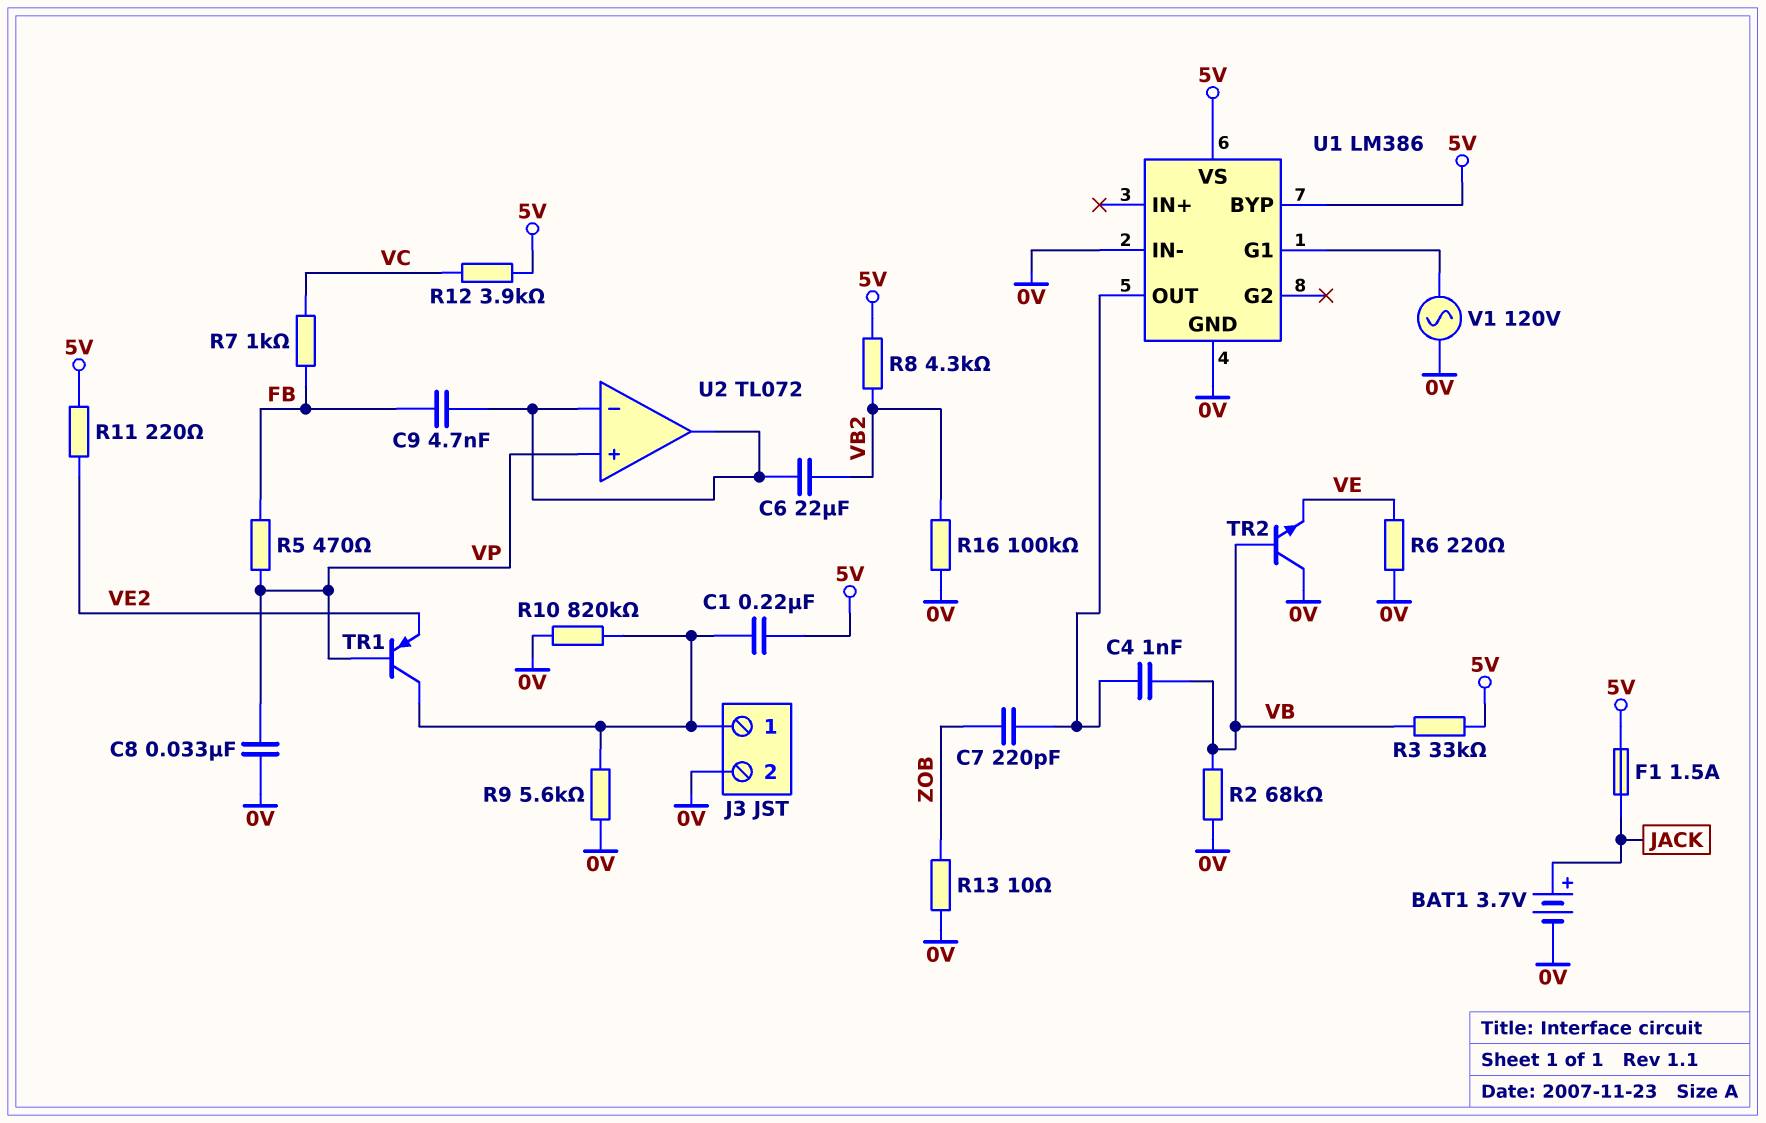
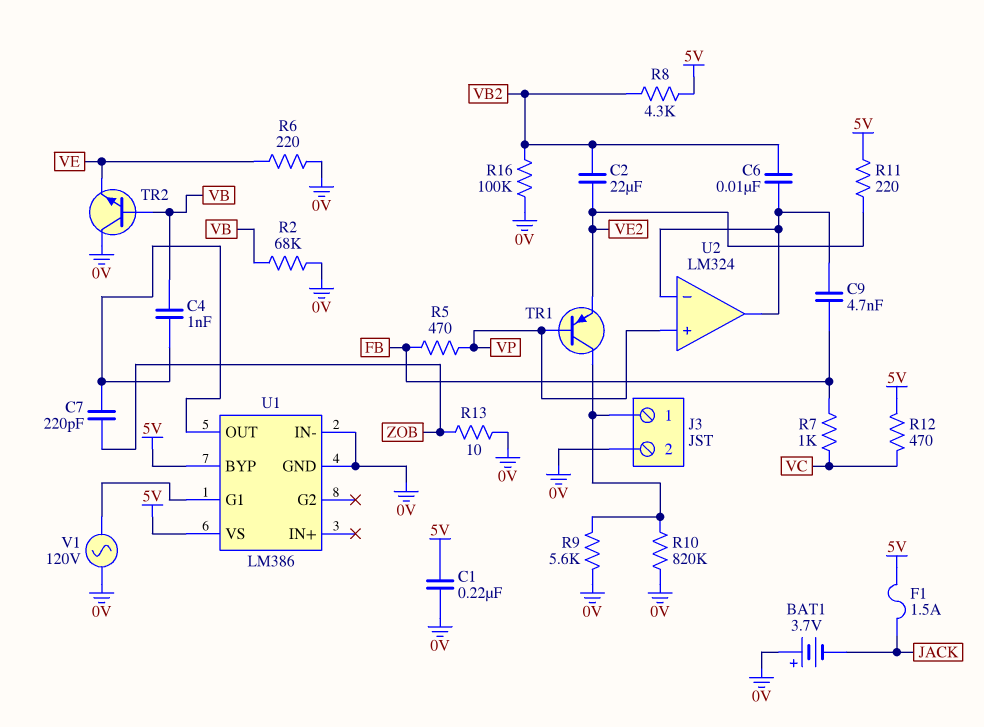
BAT1: 3.7V (plus JACK, minus 0V) -> 3.7V (plus 0V, minus JACK)
C1: 220nF (5V, J3/1) -> 220nF (0V, 5V)
C2: none -> 22uF (VB2, VE2)
C6: 22uF (U2/in-, VB2) -> 10nF (U2/in-, VB2)
C8: 33nF (0V, VP) -> none
R3: 33k (5V, VB) -> none
R12: 3.9k (5V, VC) -> 470 (5V, VC)
U2: TL072 -> LM324

